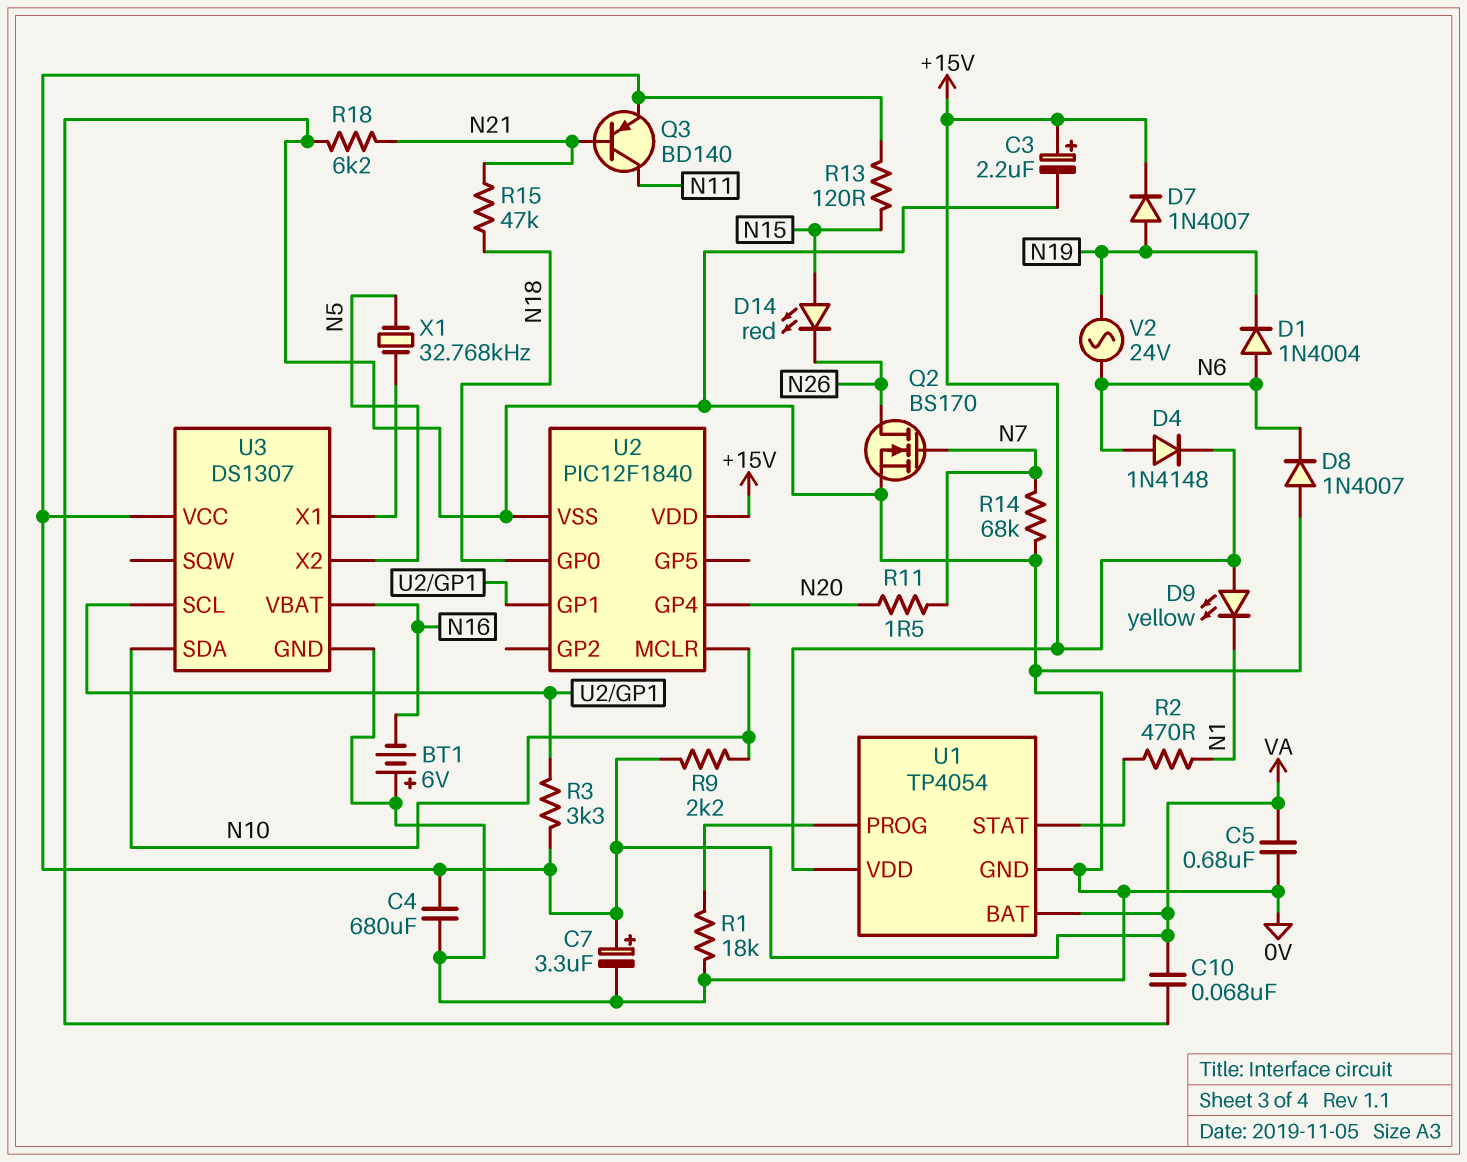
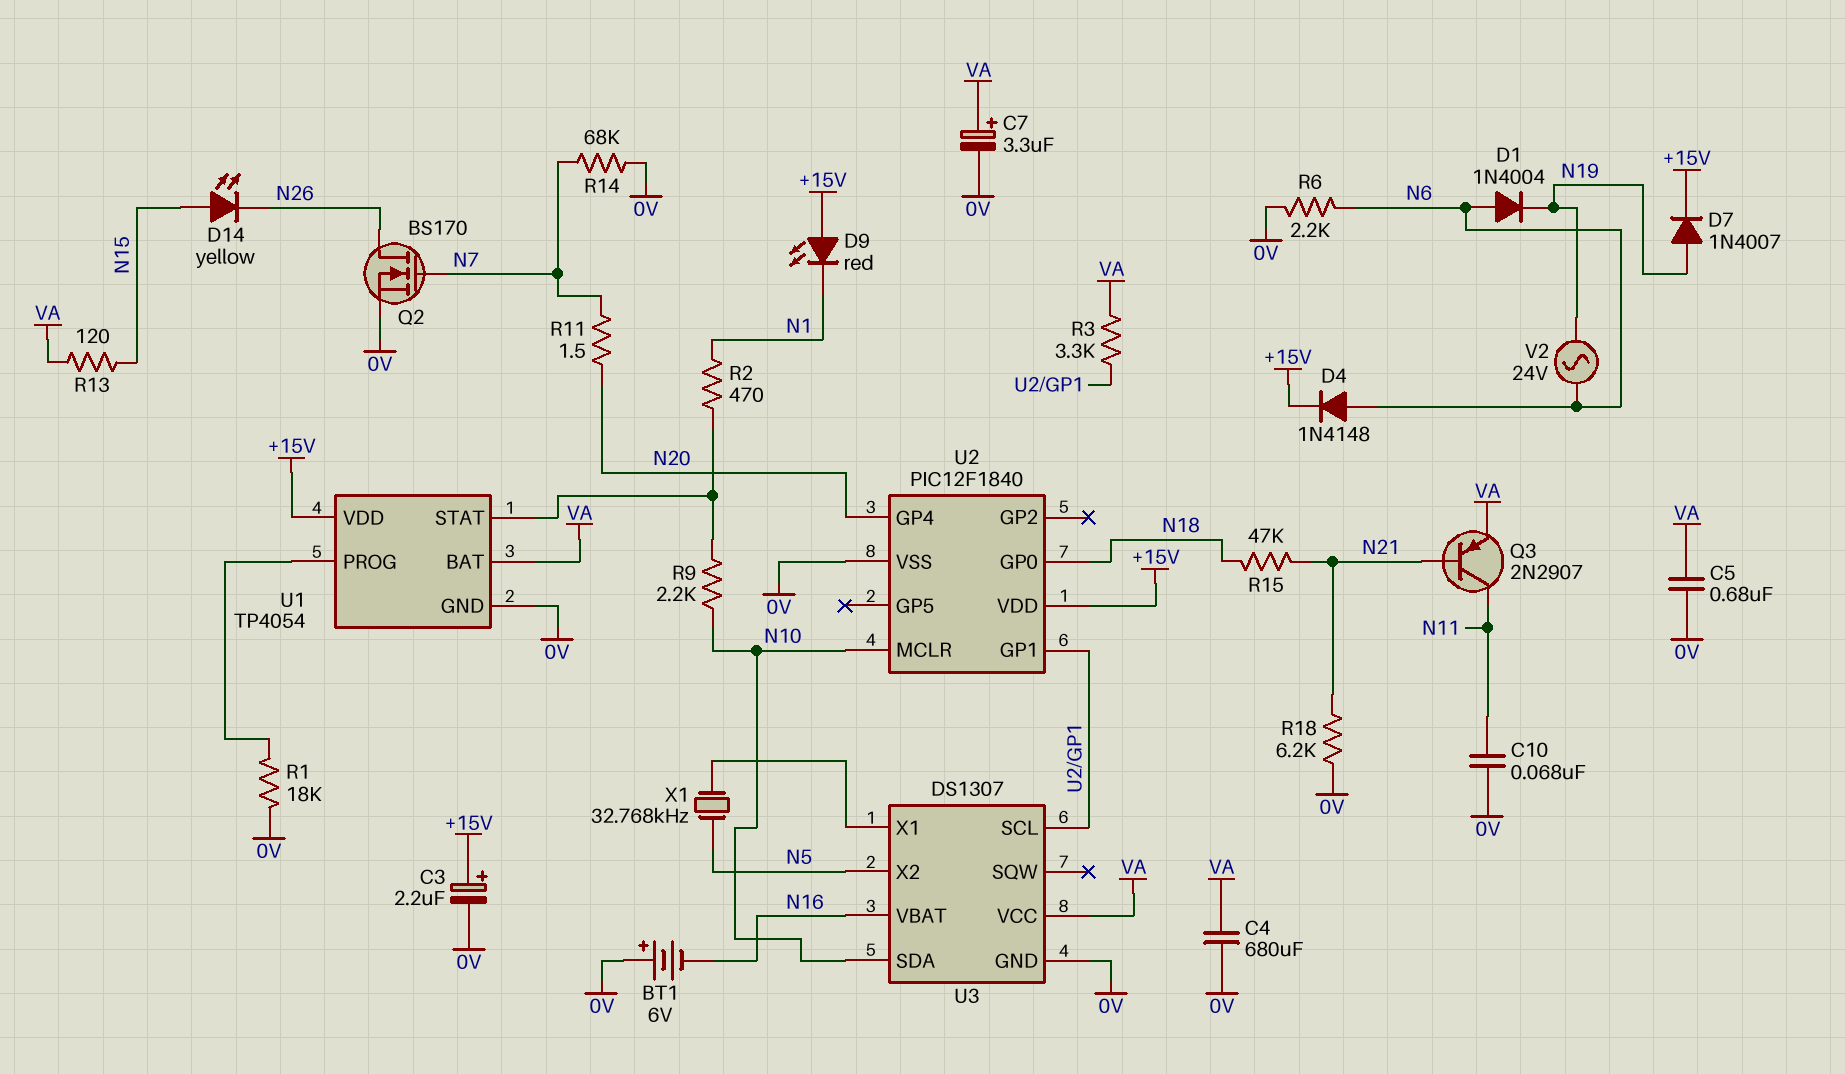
C10: 68nF (0V, VA) -> 68nF (0V, N11)
D8: diode 1N4007 (A 0V, K N6) -> none
D9: LED yellow (A +15V, K N1) -> LED red (A +15V, K N1)
D14: LED red (A N15, K N26) -> LED yellow (A N15, K N26)
Q3: PNP BD140 (B N21, C N11, E VA) -> PNP 2N2907 (B N21, C N11, E VA)
R6: none -> 2.2k (0V, N6)
R9: 2.2k (N10, VA) -> 2.2k (N10, U1/STAT)

